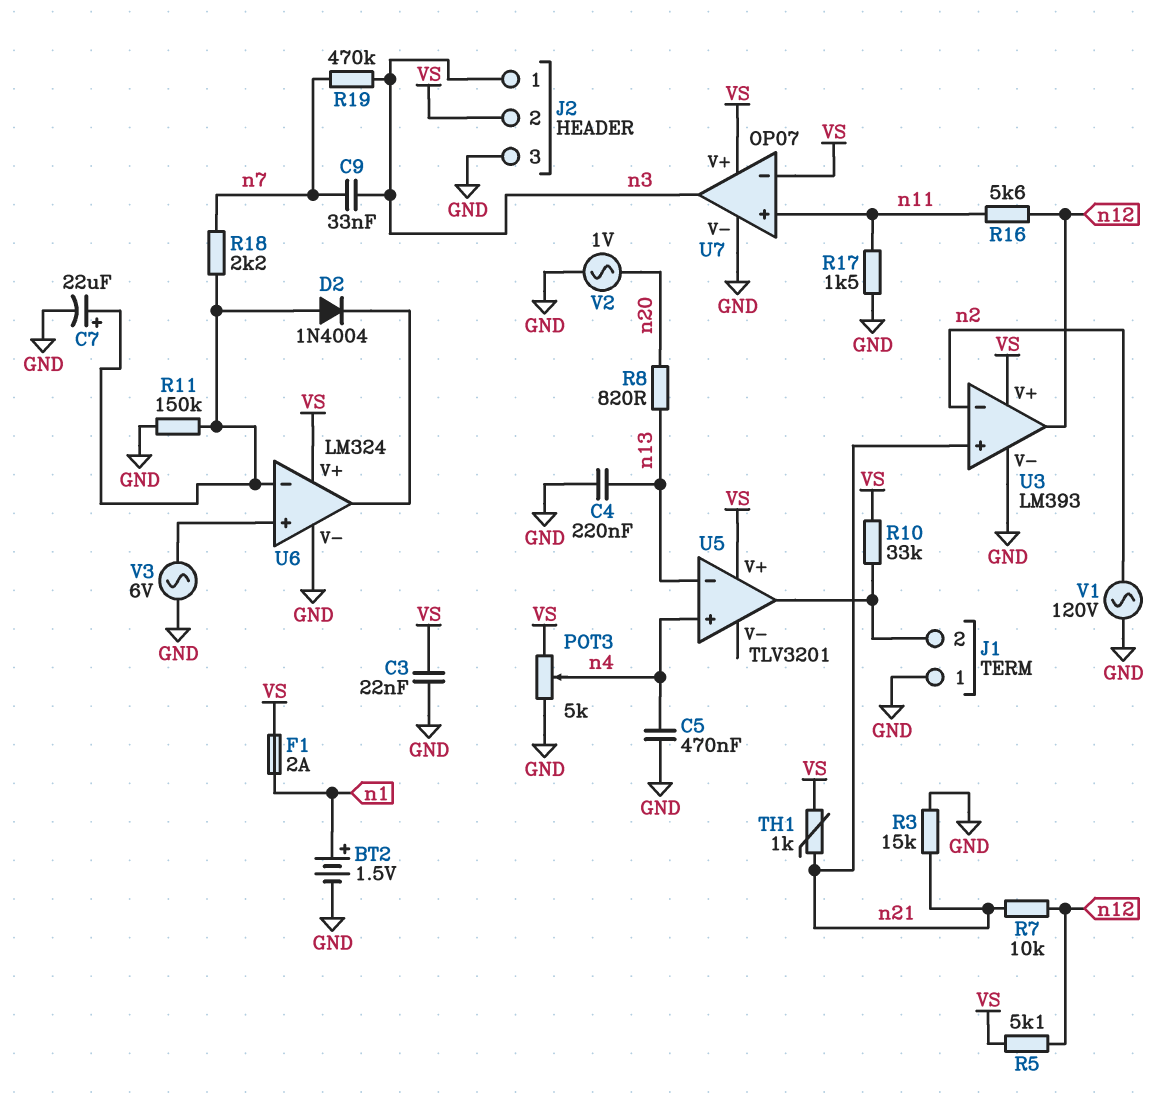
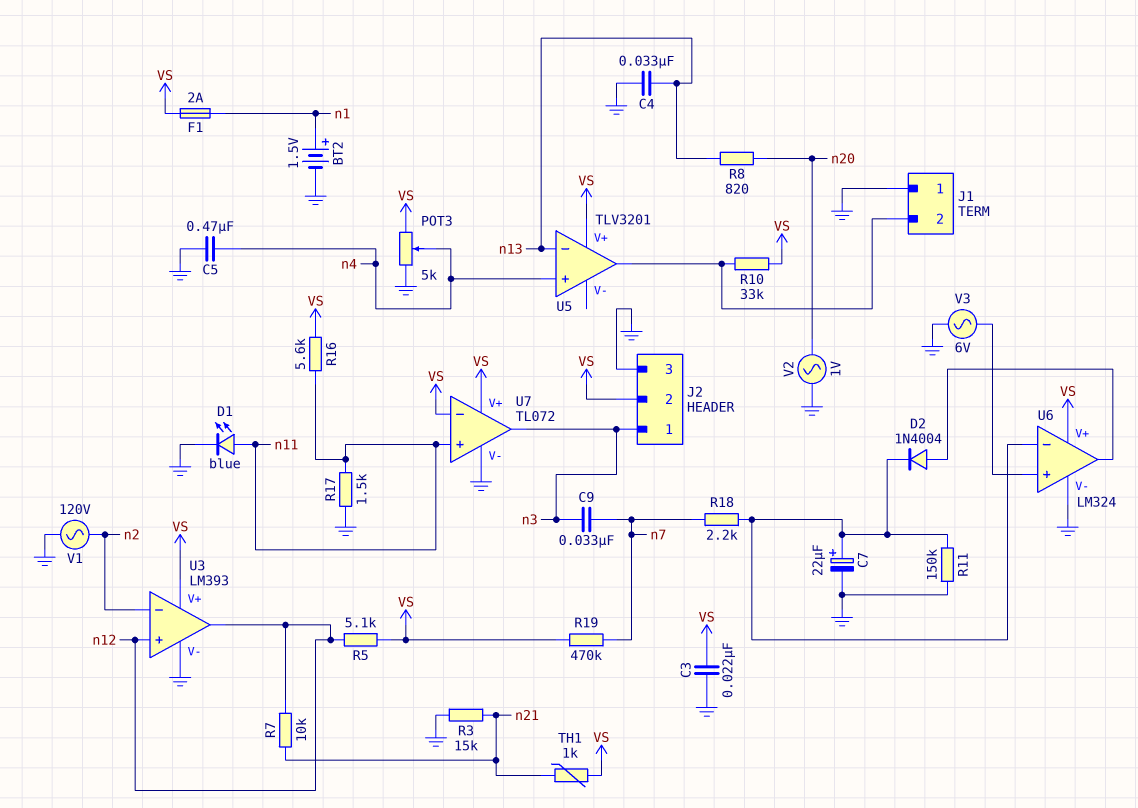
C4: 220nF (GND, n13) -> 33nF (GND, n13)
D1: none -> LED blue (A n11, K GND)
D2: diode 1N4004 (A U6/in-, K U6/out) -> diode 1N4004 (A U6/out, K U6/in-)
R16: 5.6k (n11, n12) -> 5.6k (VS, n11)
R19: 470k (n3, n7) -> 470k (VS, n7)
U3 pin in+: n21 -> n12
U7: OP07 -> TL072

